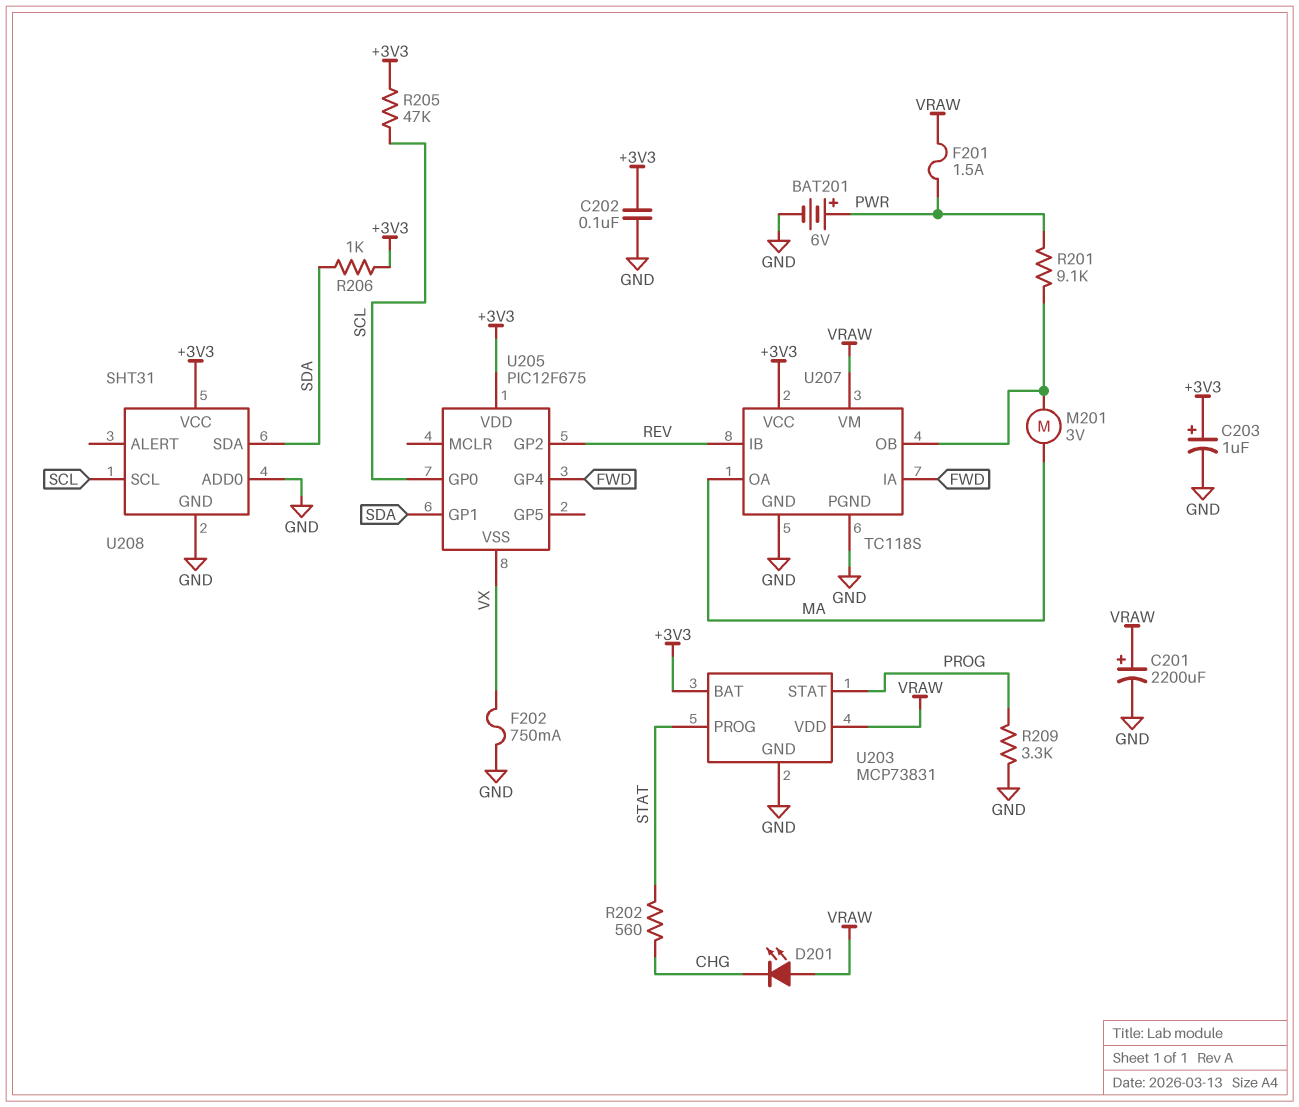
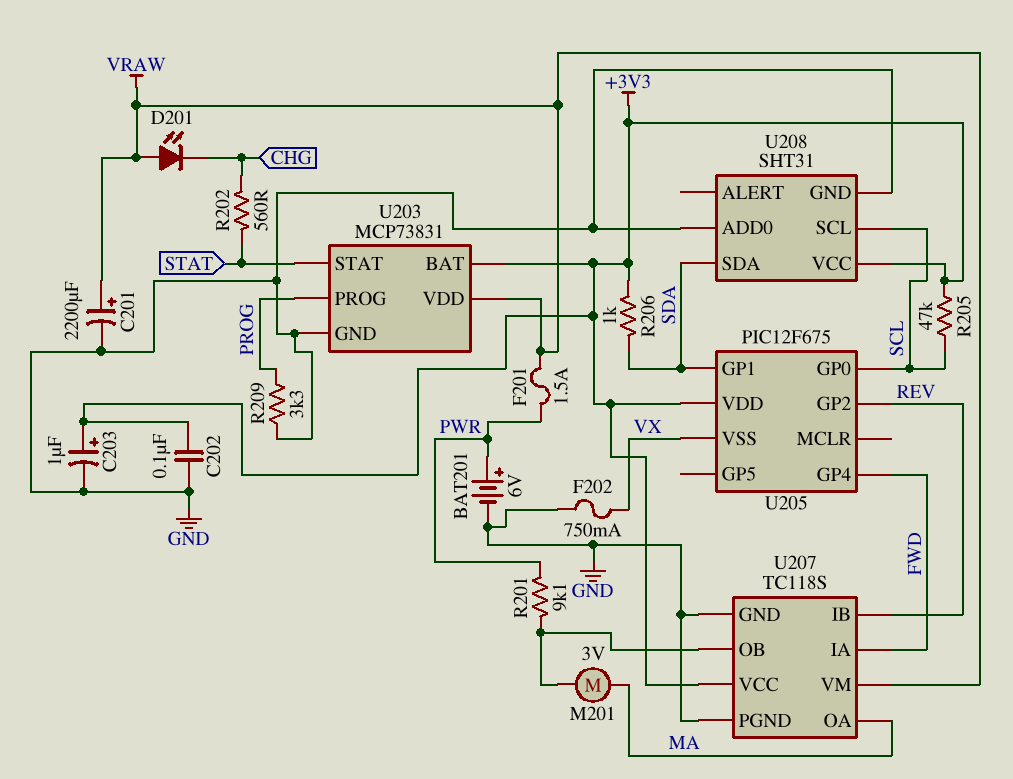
U203 pin PROG: STAT -> PROG
U203 pin STAT: PROG -> STAT

